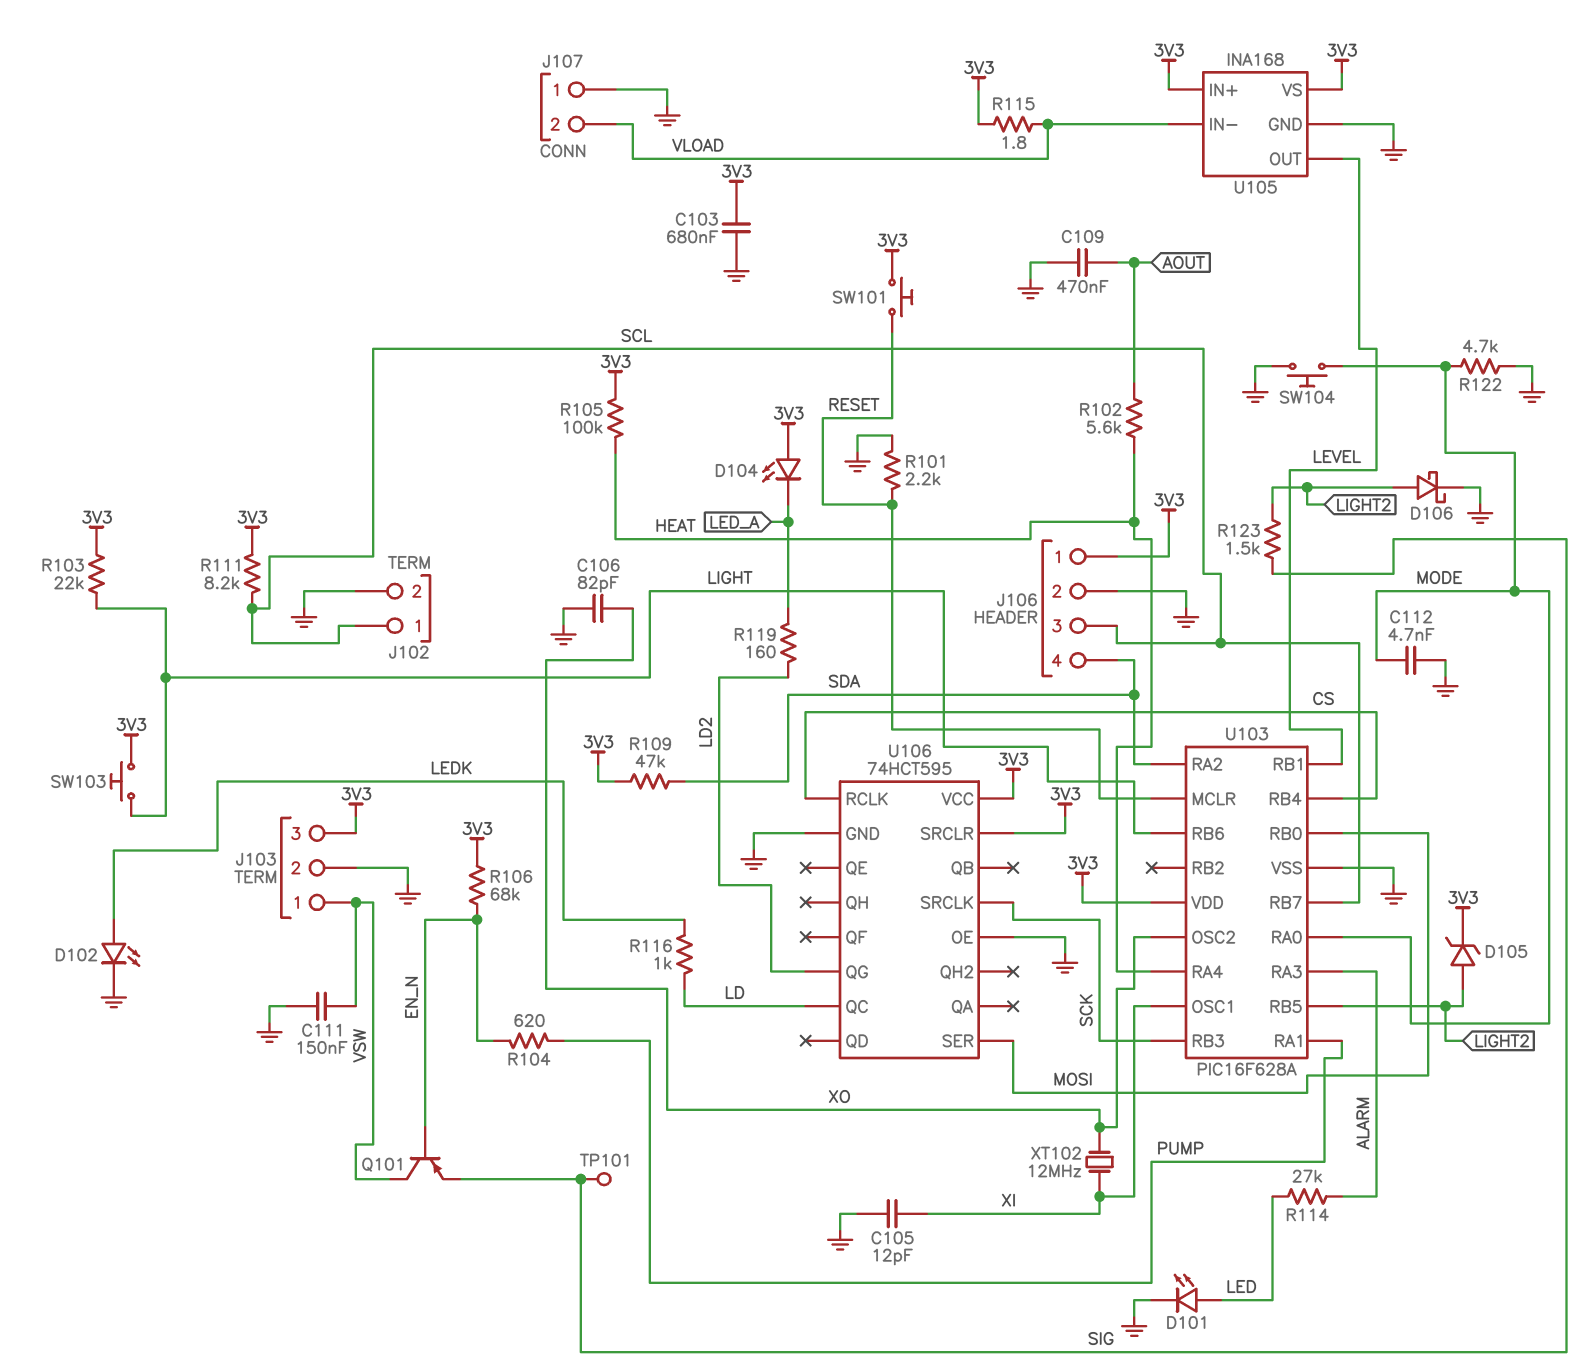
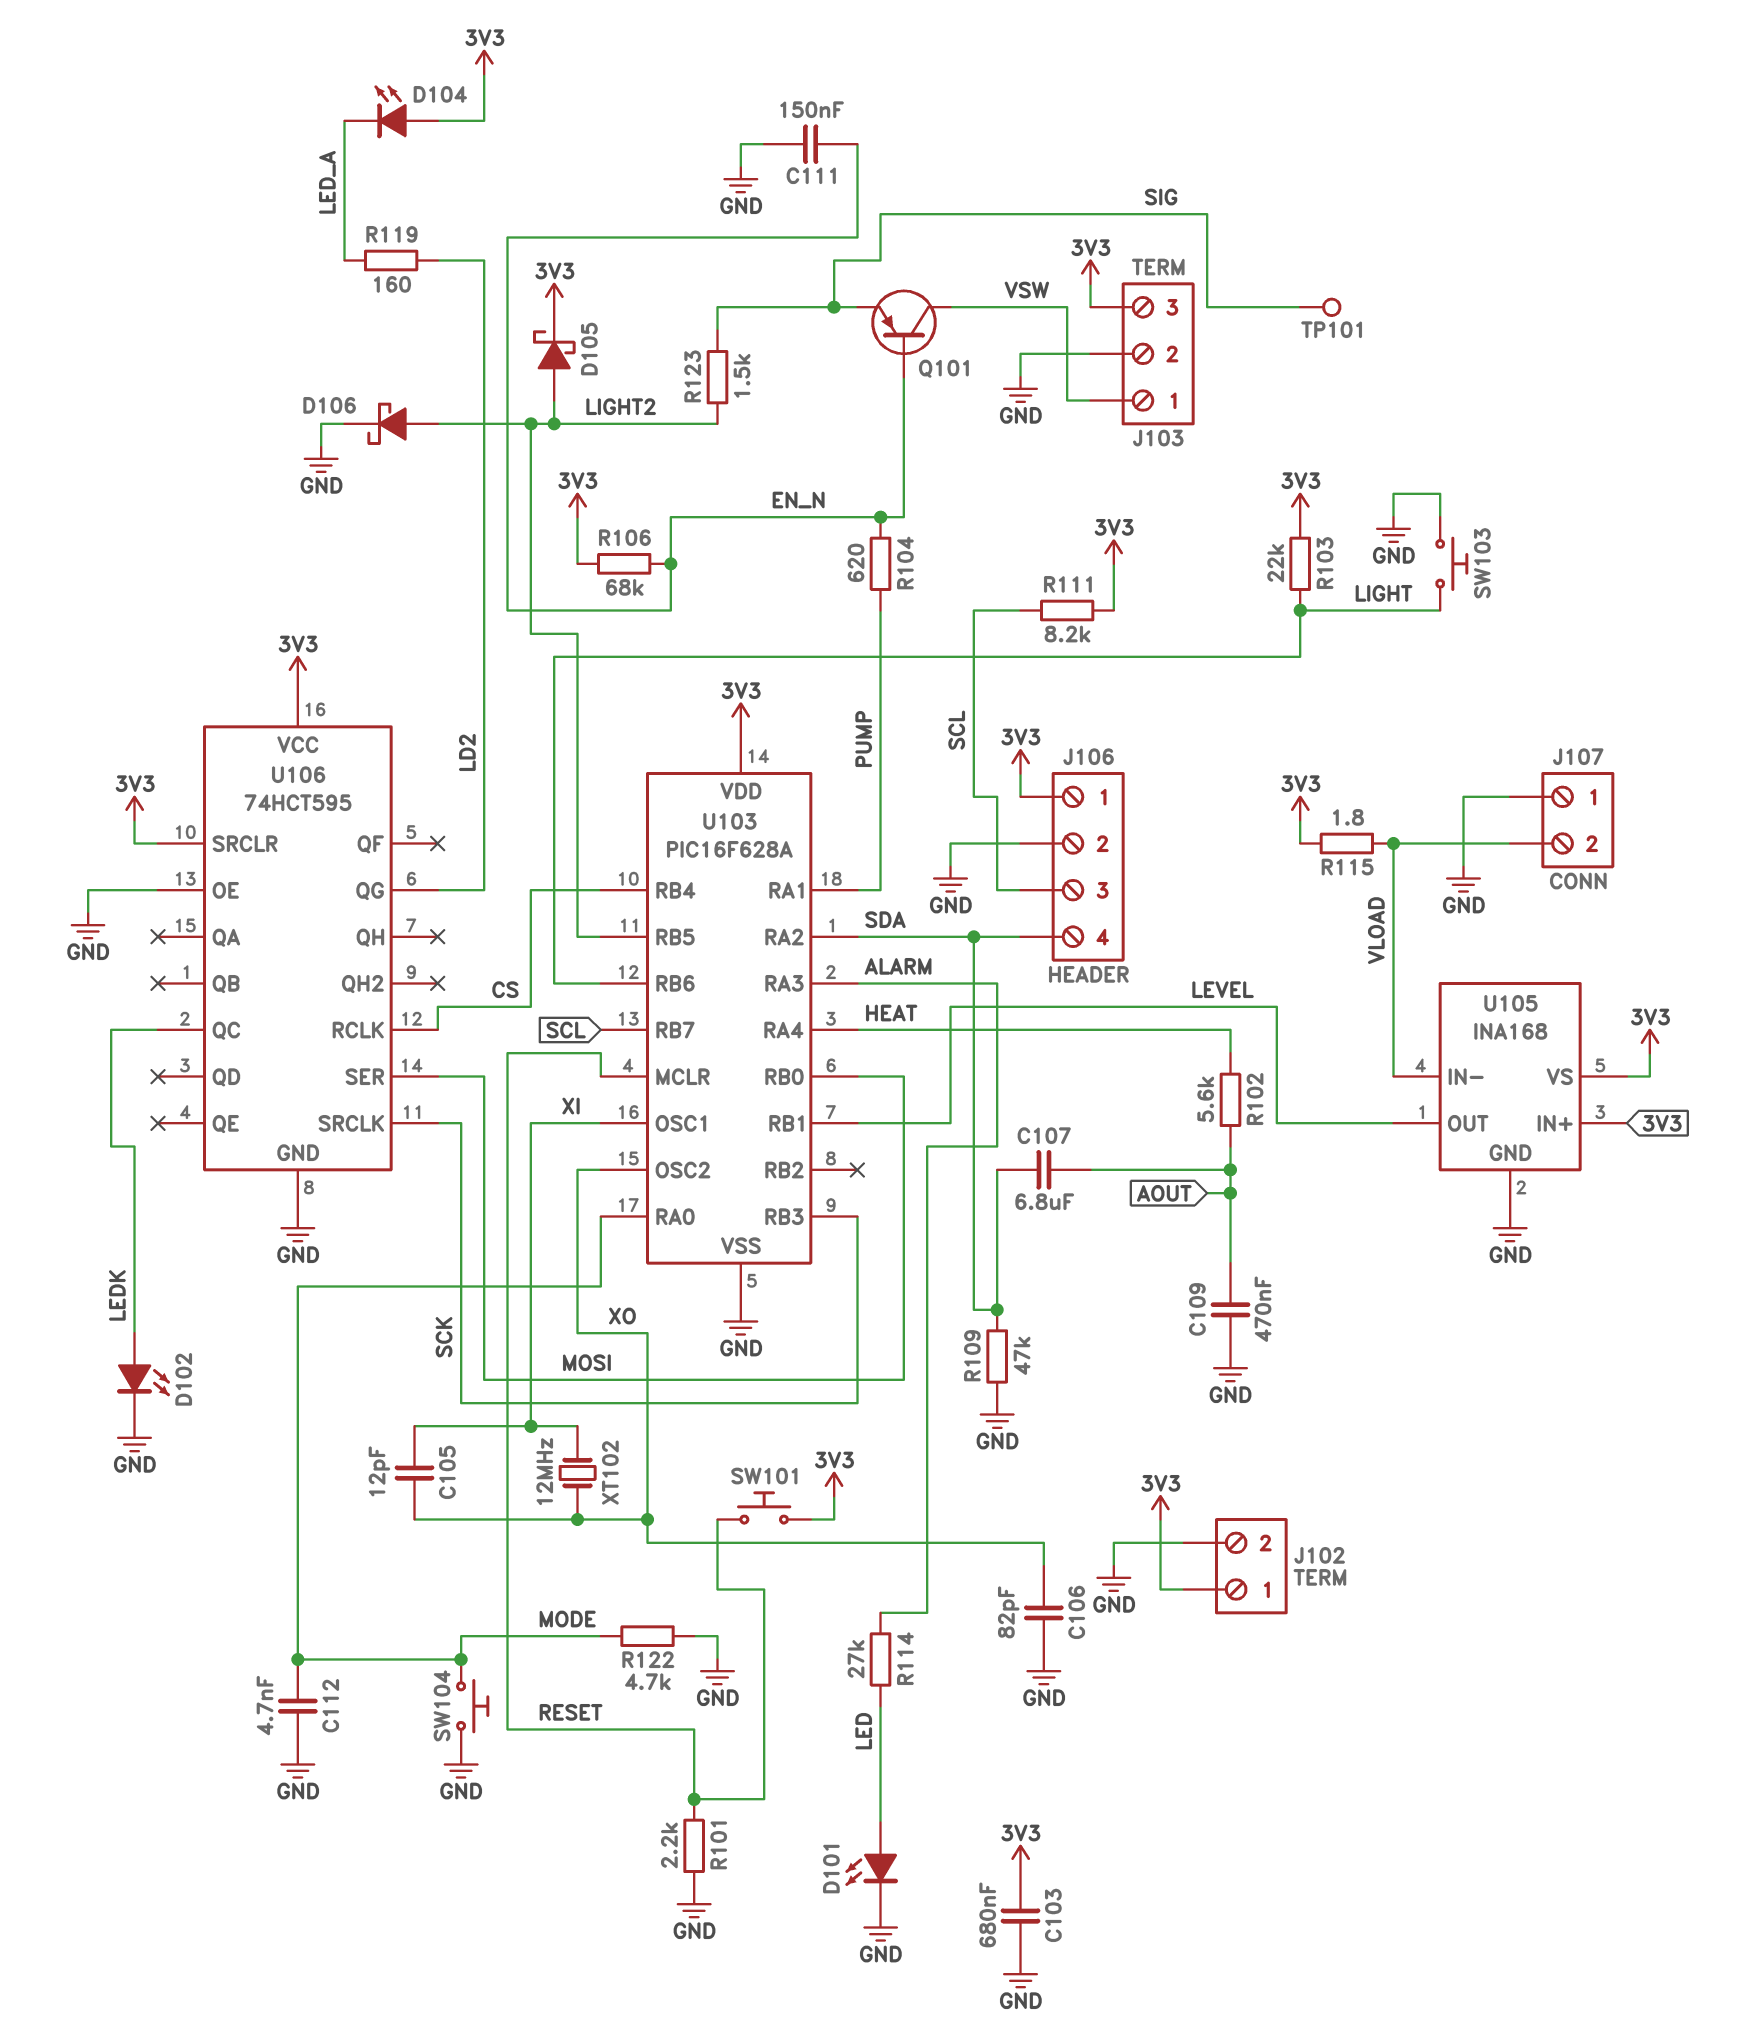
C105: 12pF (GND, XI) -> 12pF (XI, XO)
C107: none -> 6.8uF (AOUT, SDA)
C111: 150nF (GND, VSW) -> 150nF (EN_N, GND)
D105: zener (A LIGHT2, K 3V3) -> schottky (A LIGHT2, K 3V3)
J102 pin 1: SCL -> 3V3
R105: 100k (3V3, HEAT) -> none
R109: 47k (3V3, SDA) -> 47k (GND, SDA)
R116: 1k (LD, LEDK) -> none
SW103: button (3V3, LIGHT) -> button (GND, LIGHT)
U106 pin QC: LD -> LEDK

